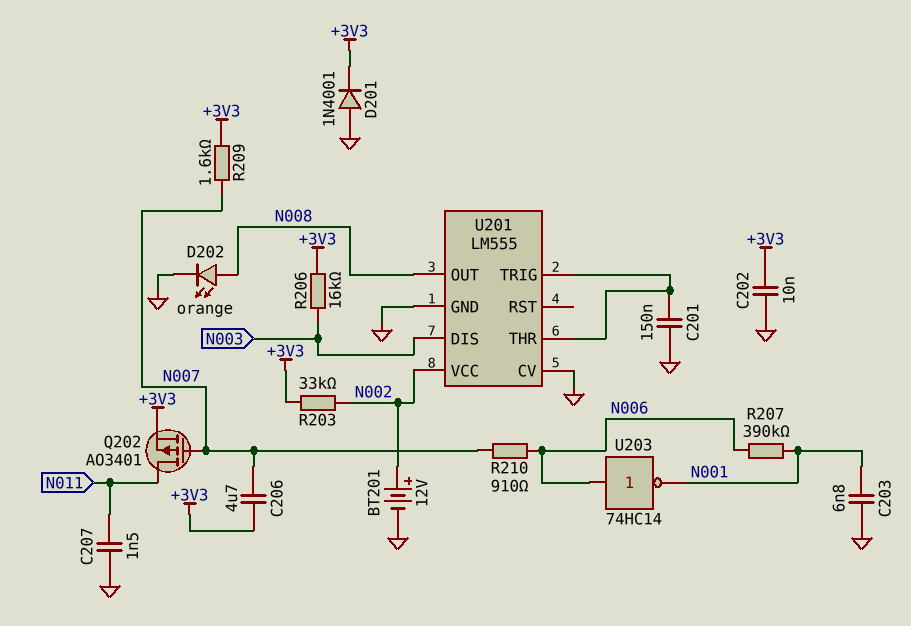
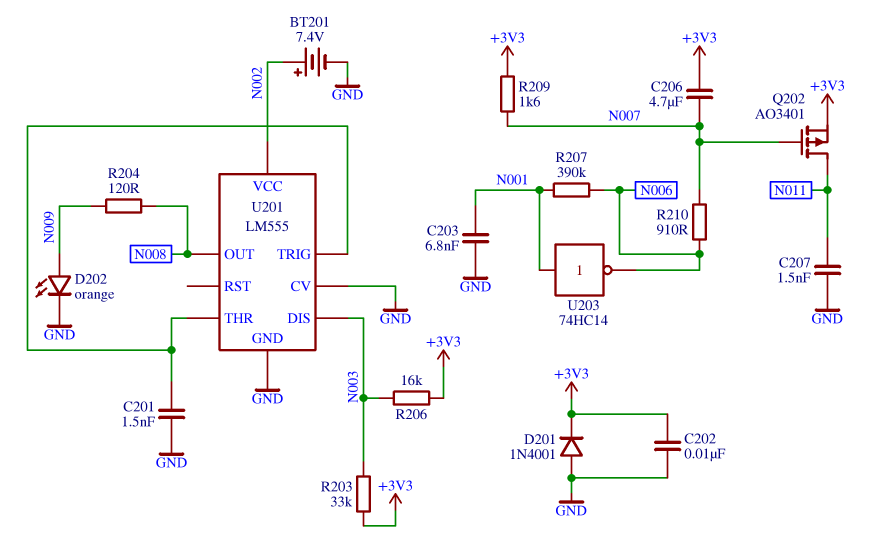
BT201: 12V (plus N002, minus GND) -> 7.4V (plus N002, minus GND)
C201: 150nF (GND, U201/THR) -> 1.5nF (GND, U201/THR)
D202: LED orange (A N008, K GND) -> LED orange (A N009, K GND)
R203: 33k (+3V3, N002) -> 33k (+3V3, N003)
R204: none -> 120 (N008, N009)
U203: NOT 74HC14 (in N006, out N001) -> NOT 74HC14 (in N001, out N006)

